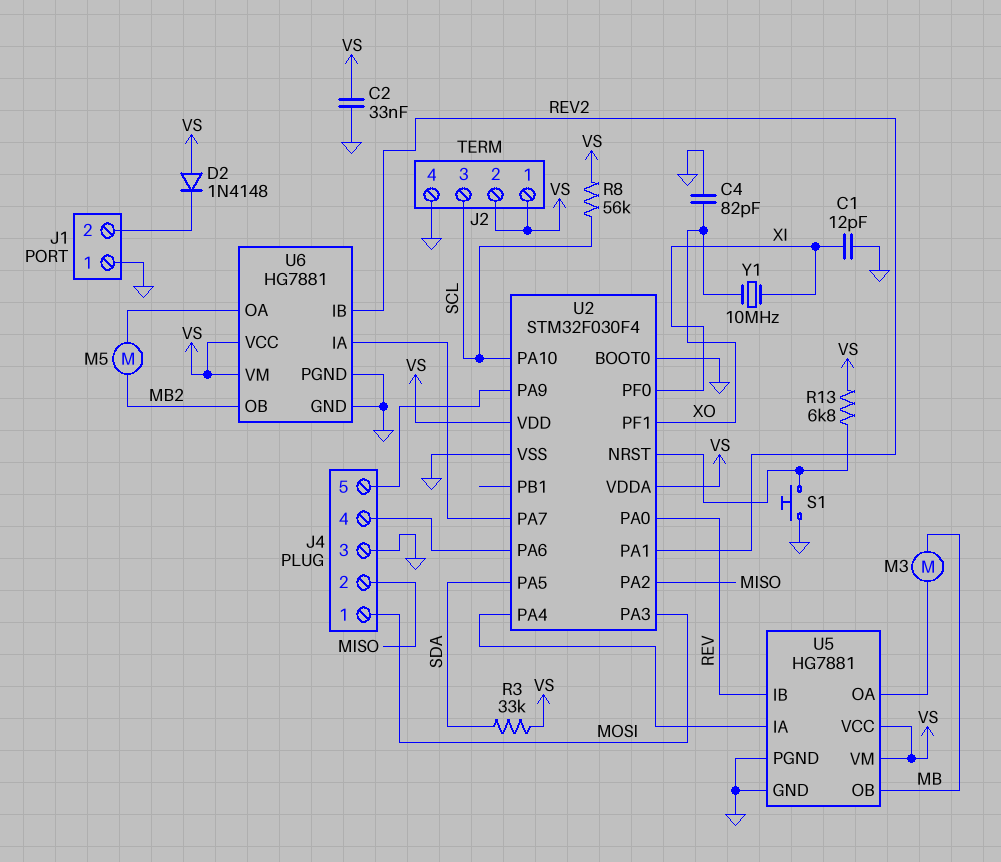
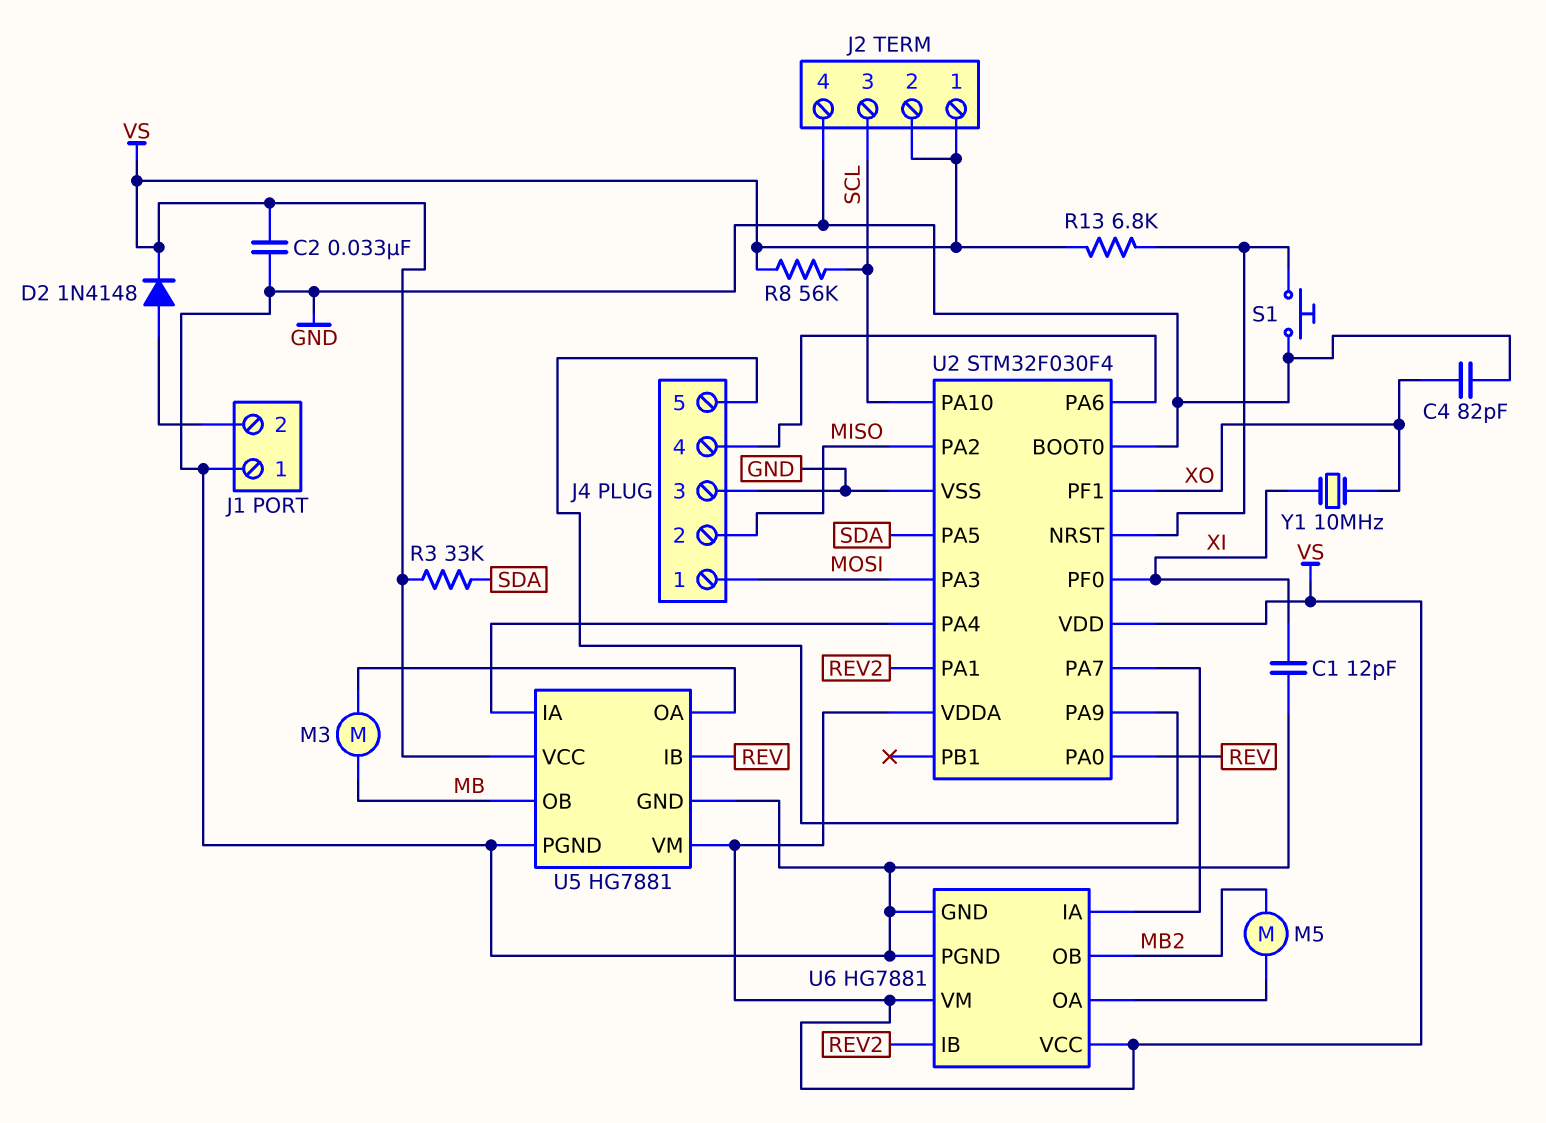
D2: diode 1N4148 (A VS, K J1/2) -> diode 1N4148 (A J1/2, K VS)

